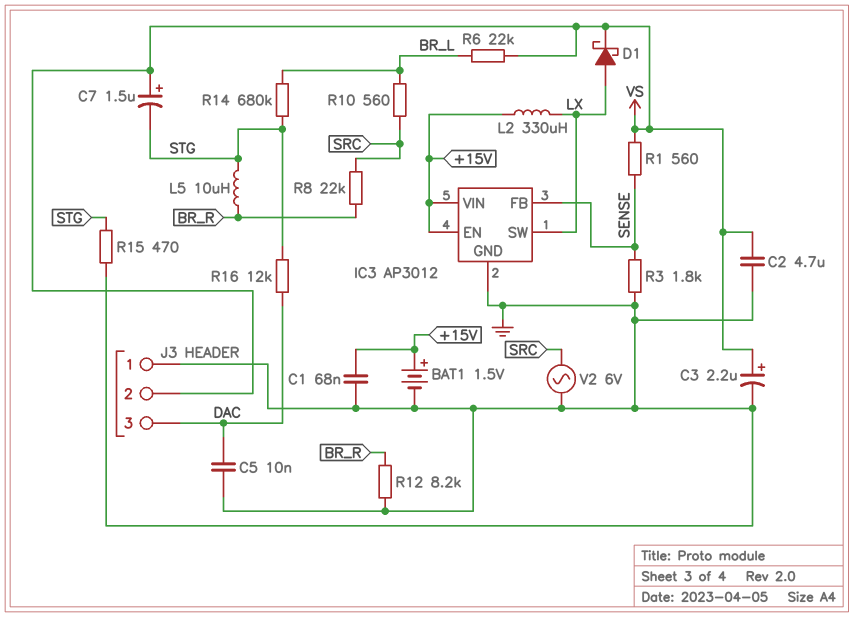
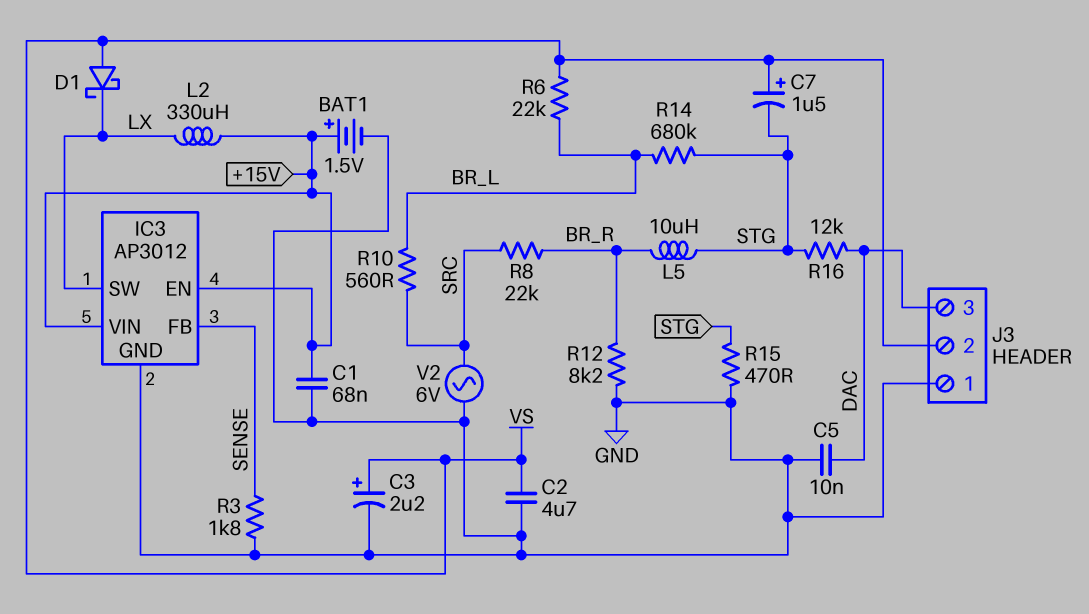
D1: schottky (A LX, K VS) -> schottky (A VS, K LX)
R1: 560 (SENSE, VS) -> none

